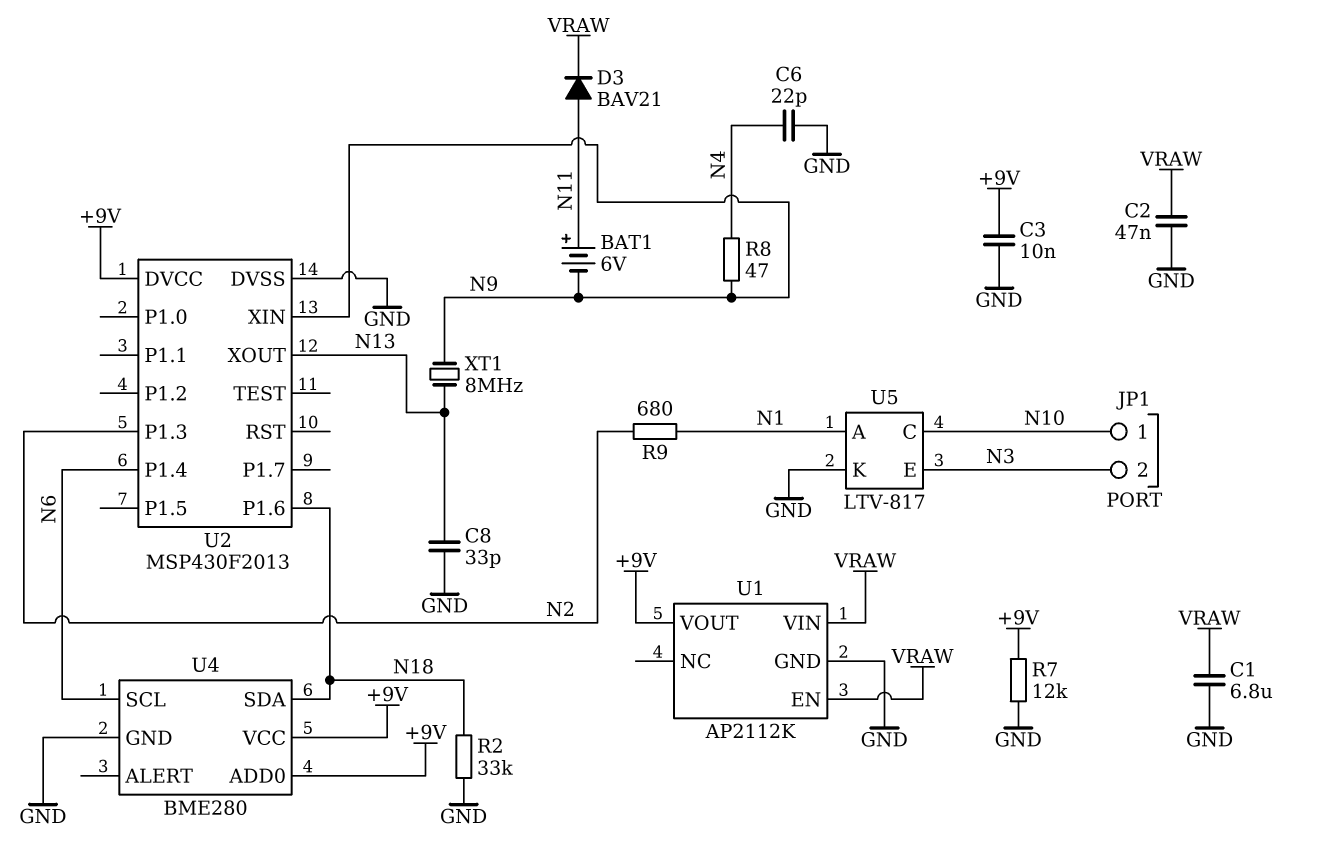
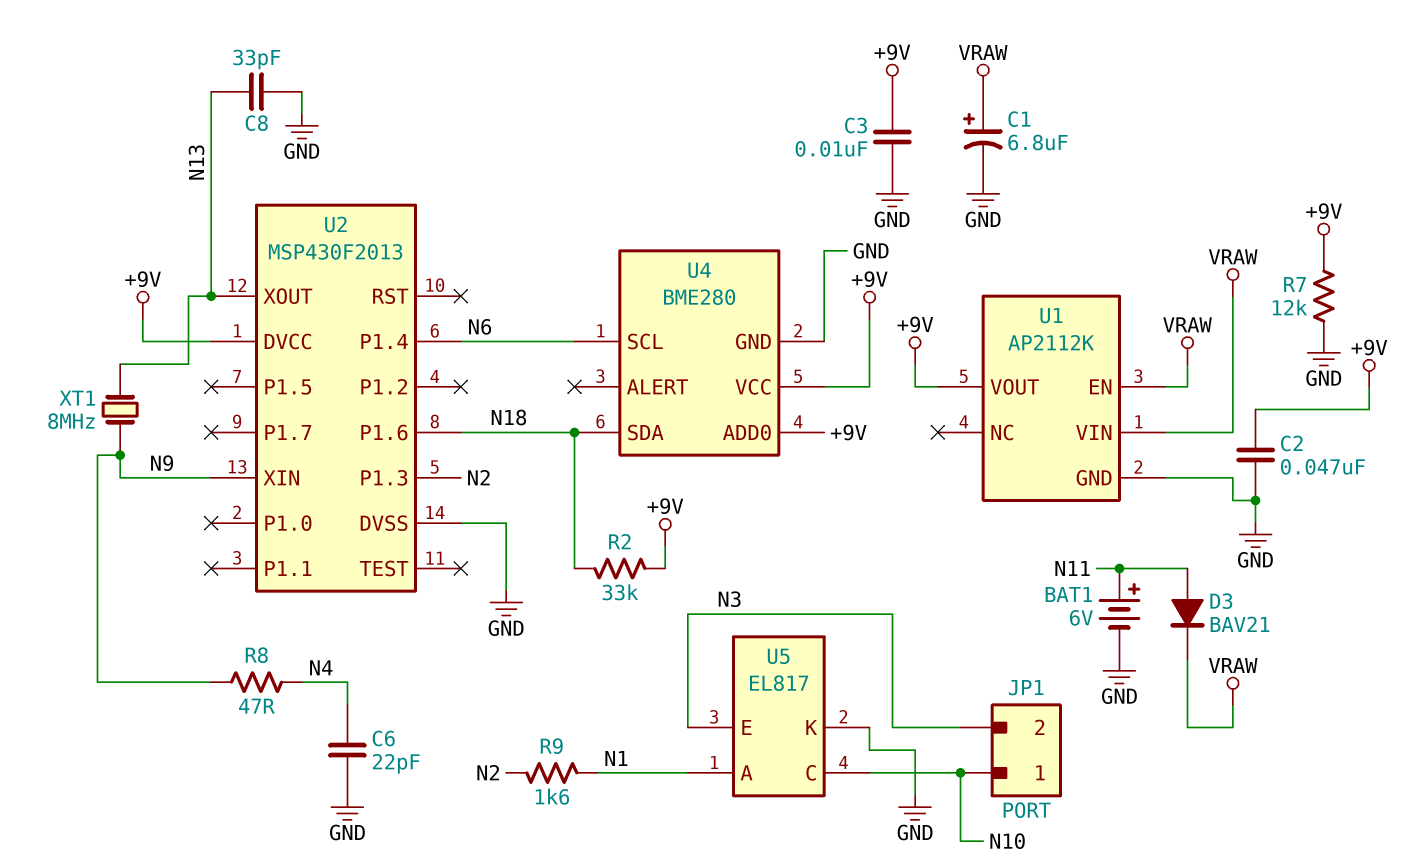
BAT1: 6V (plus N11, minus N9) -> 6V (plus N11, minus GND)
C1: 6.8uF (GND, VRAW) -> 6.8uF (plus VRAW, minus GND)
C2: 47nF (GND, VRAW) -> 47nF (+9V, GND)
R2: 33k (GND, N18) -> 33k (+9V, N18)
R9: 680 (N1, N2) -> 1.6k (N1, N2)
U5: LTV-817 -> EL817

